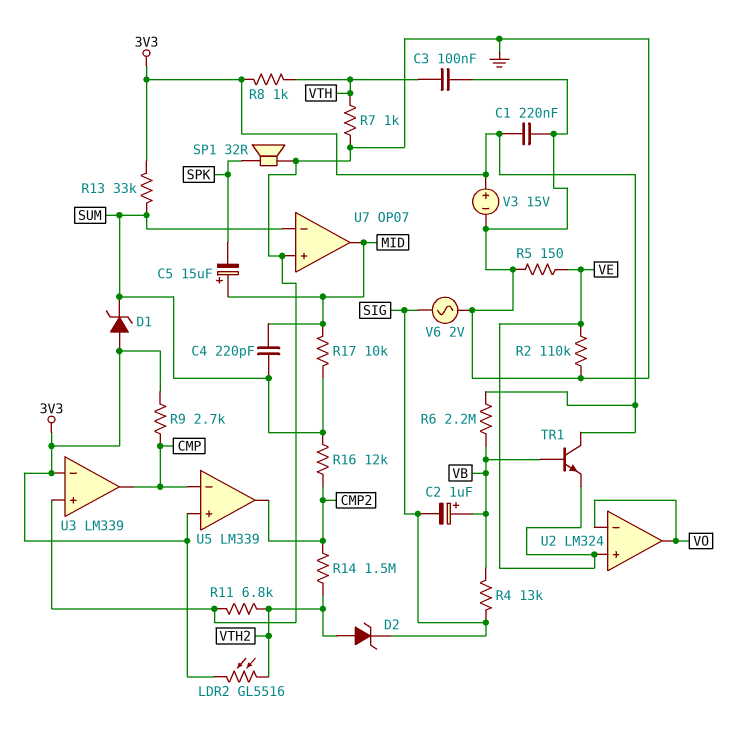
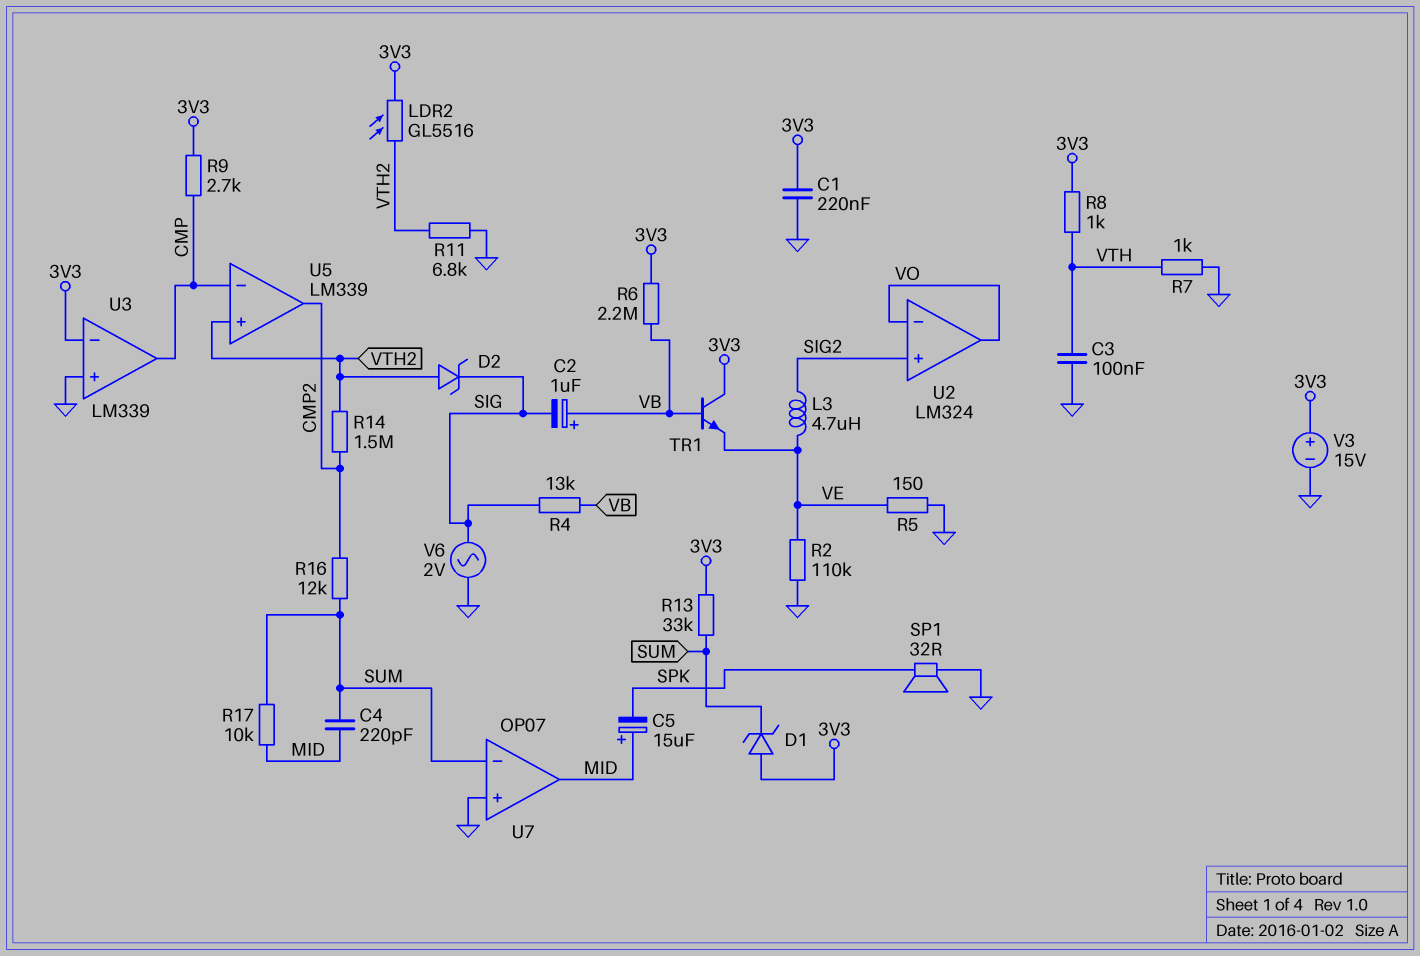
L3: none -> 4.7uH (SIG2, VE)
U2 pin in+: VE -> SIG2
U5 pin in+: 3V3 -> VTH2

